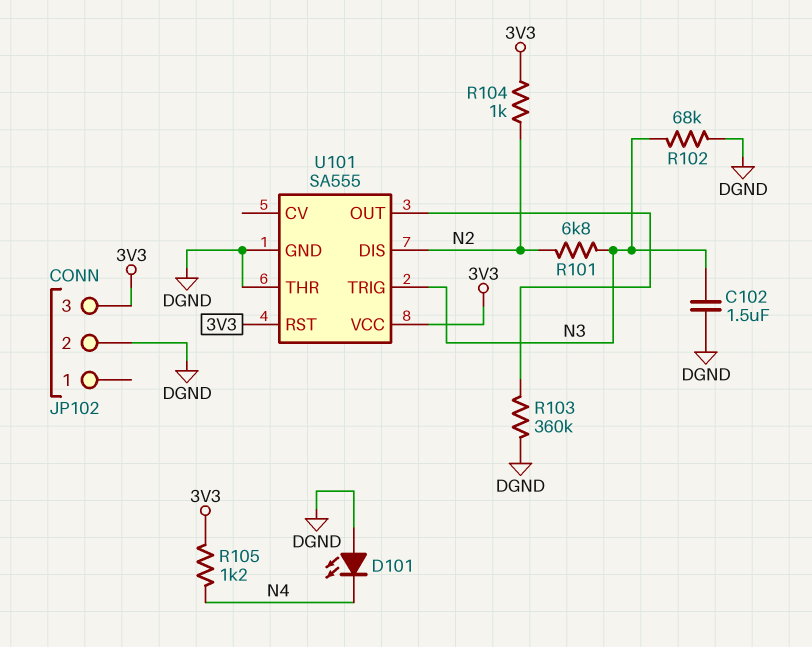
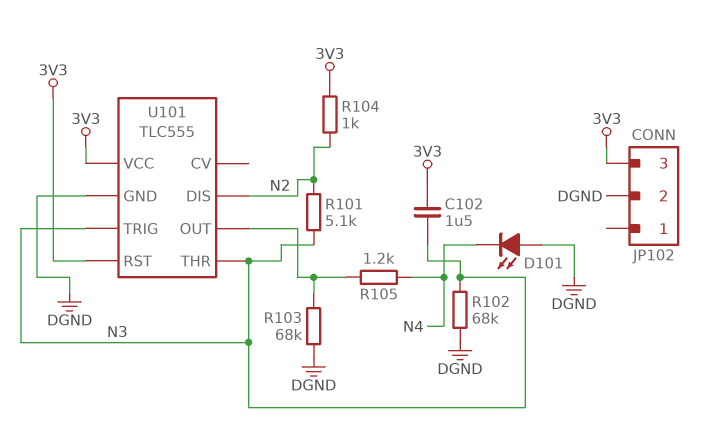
C102: 1.5uF (DGND, N3) -> 1.5uF (3V3, N3)
R101: 6.8k (N2, N3) -> 5.1k (N2, N3)
R103: 360k (DGND, U101/OUT) -> 68k (DGND, U101/OUT)
R105: 1.2k (3V3, N4) -> 1.2k (N4, U101/OUT)
U101: SA555 -> TLC555
U101 pin THR: DGND -> N3

